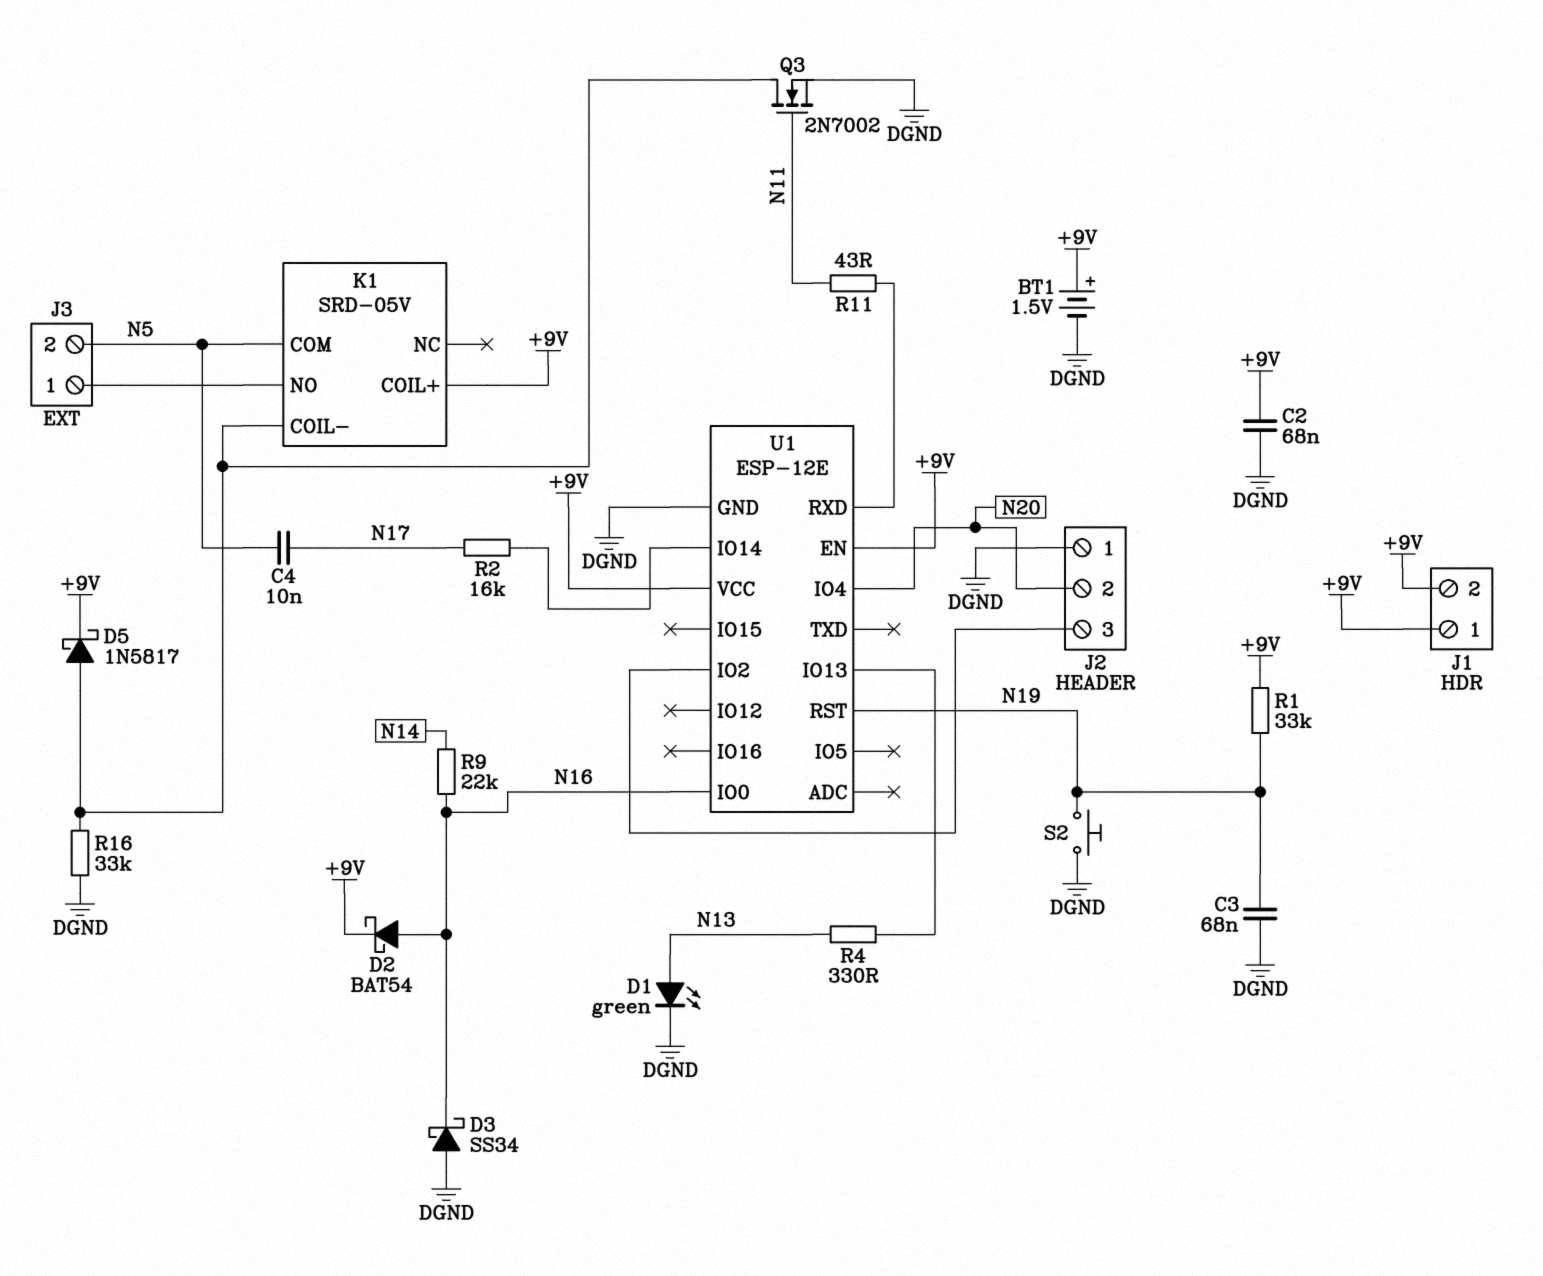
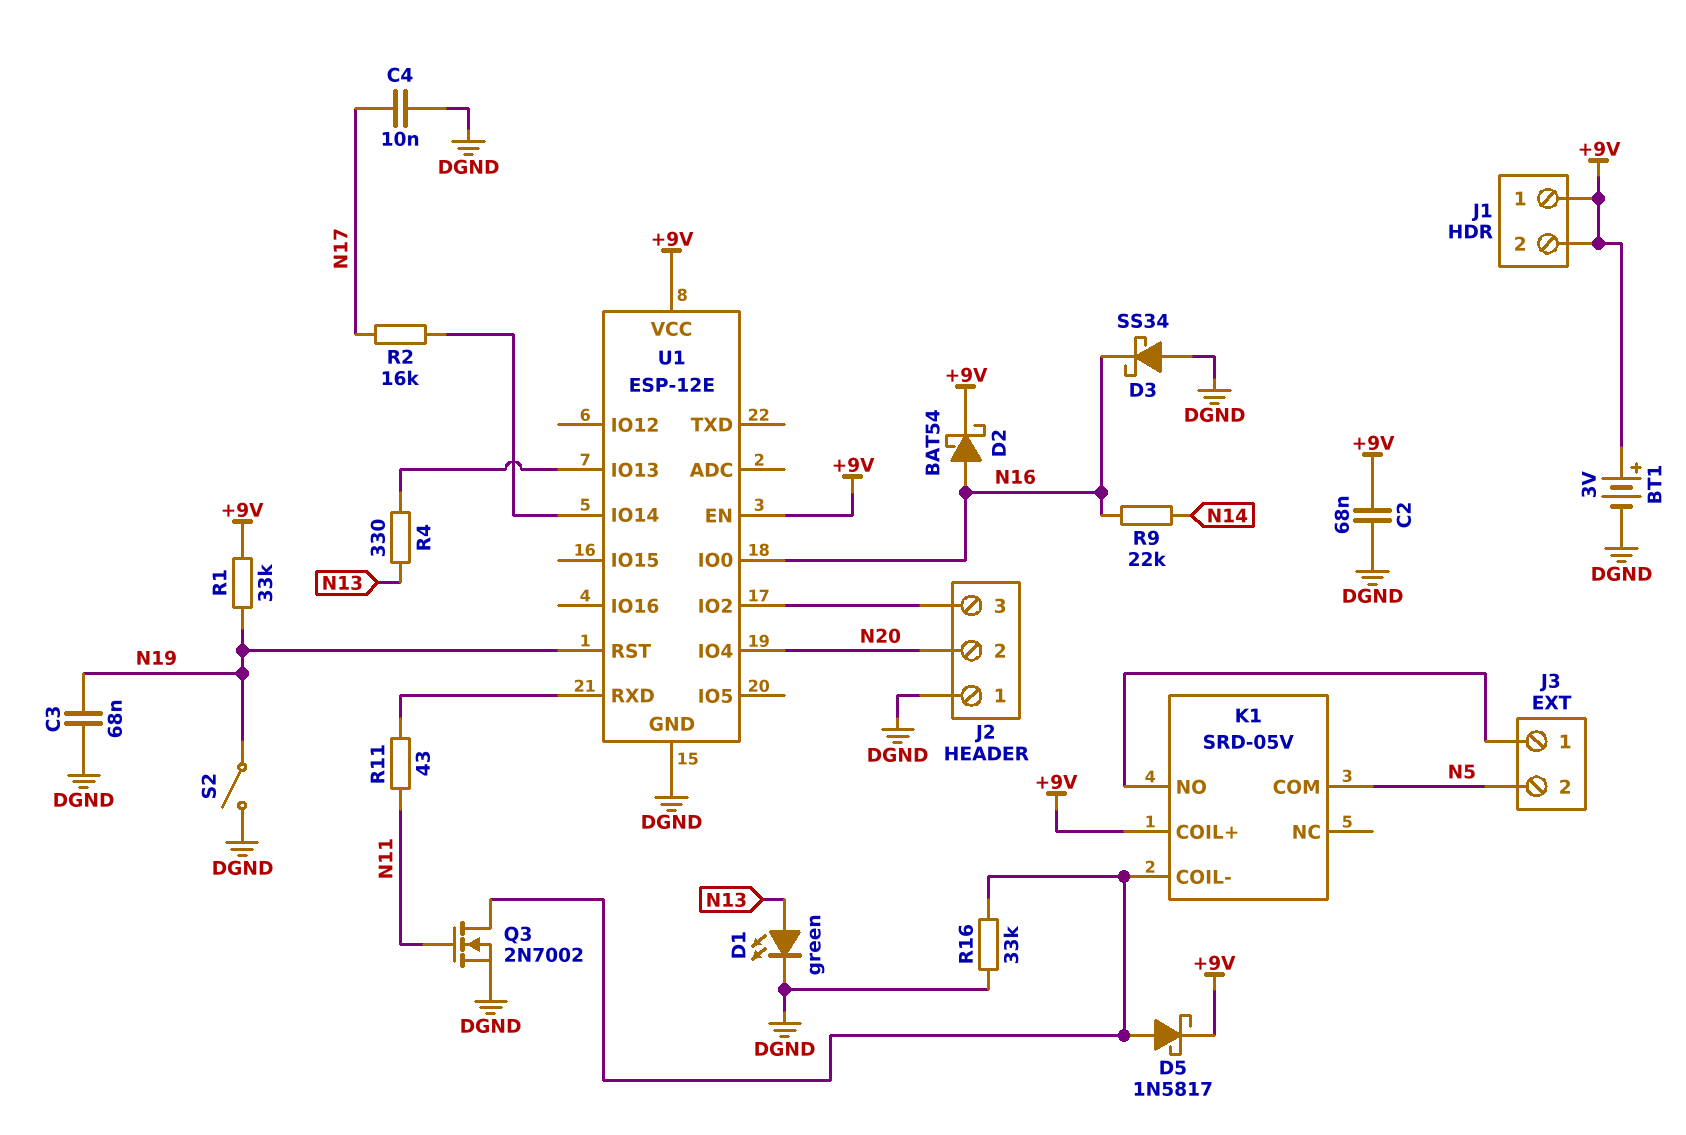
BT1: 1.5V (plus +9V, minus DGND) -> 3V (plus +9V, minus DGND)
C4: 10nF (N5, N17) -> 10nF (DGND, N17)
S2: button (DGND, N19) -> switch (DGND, N19)

